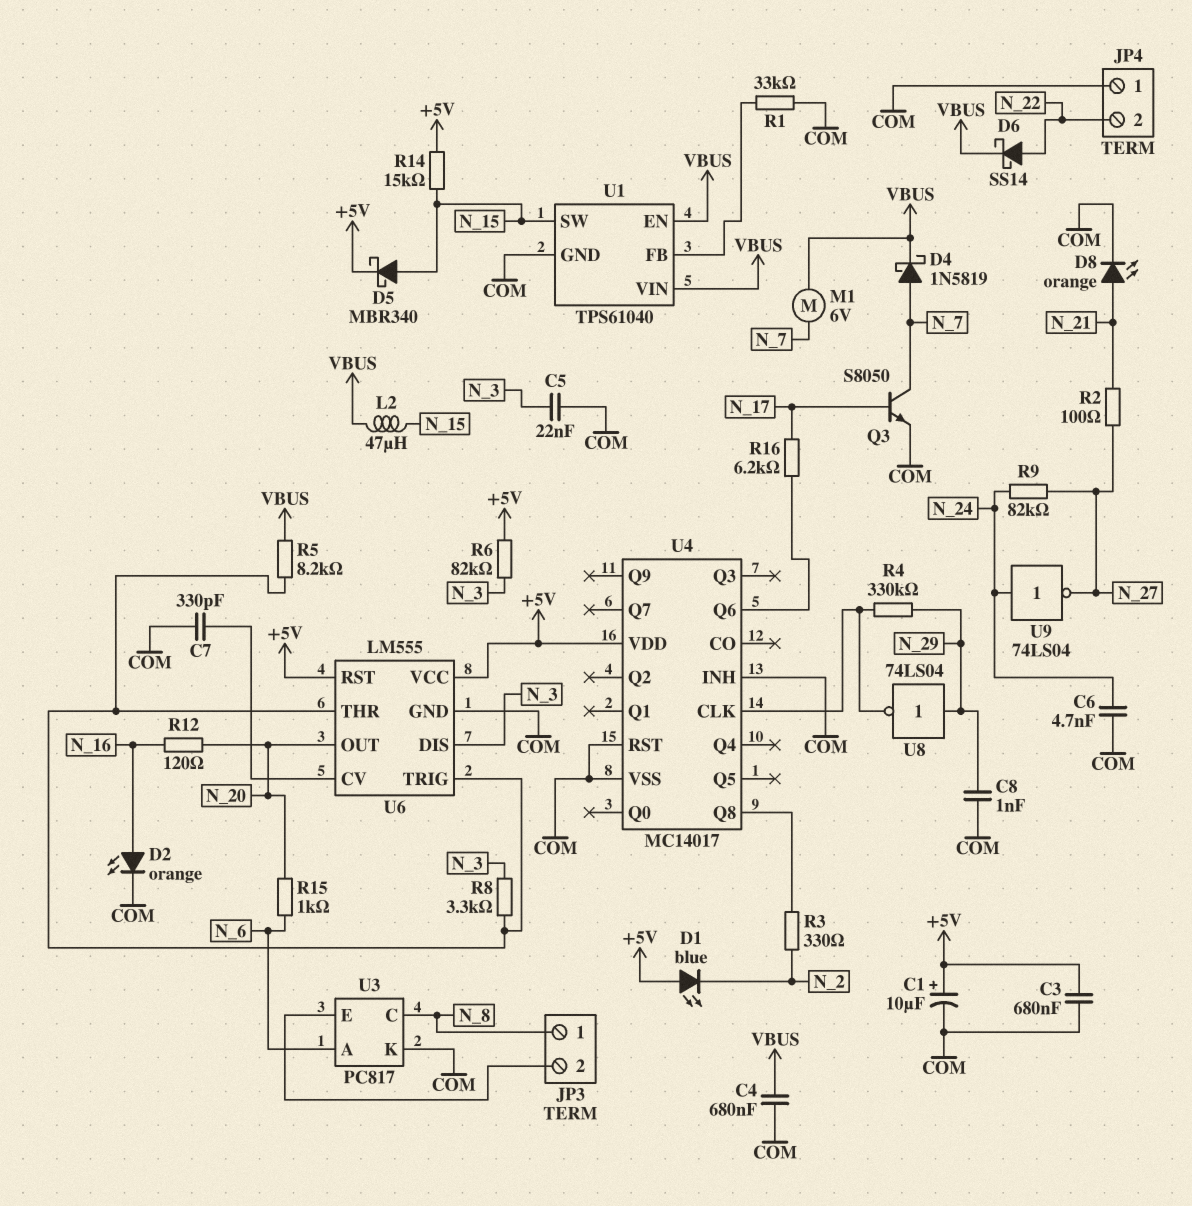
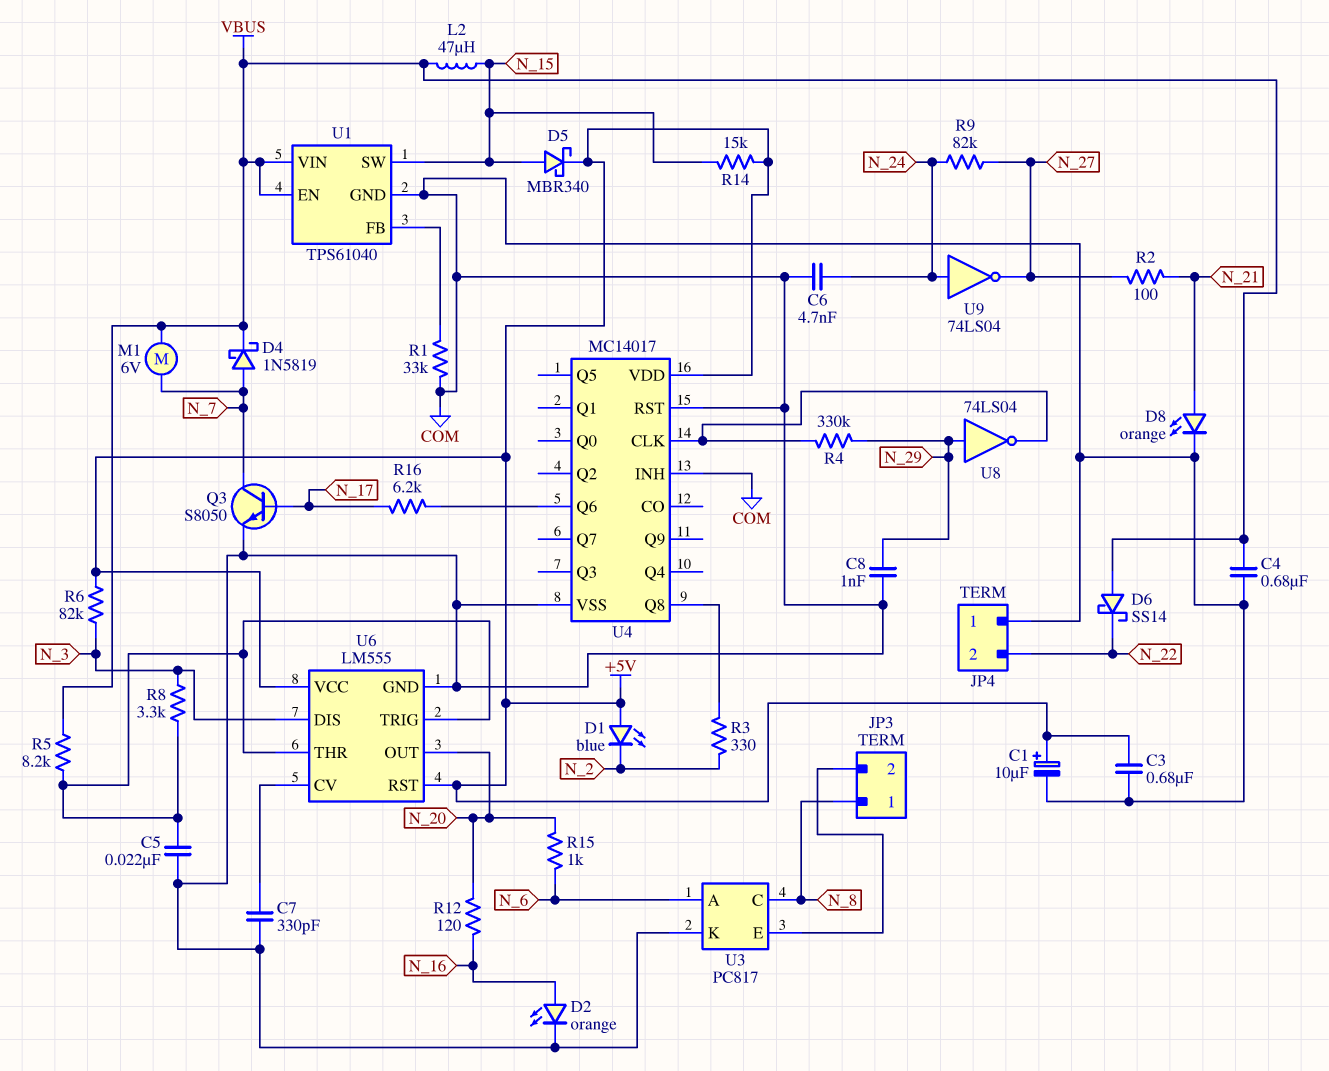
C5: 22nF (COM, N_3) -> 22nF (COM, U6/THR)
D6: schottky SS14 (A N_22, K VBUS) -> schottky SS14 (A VBUS, K N_22)

